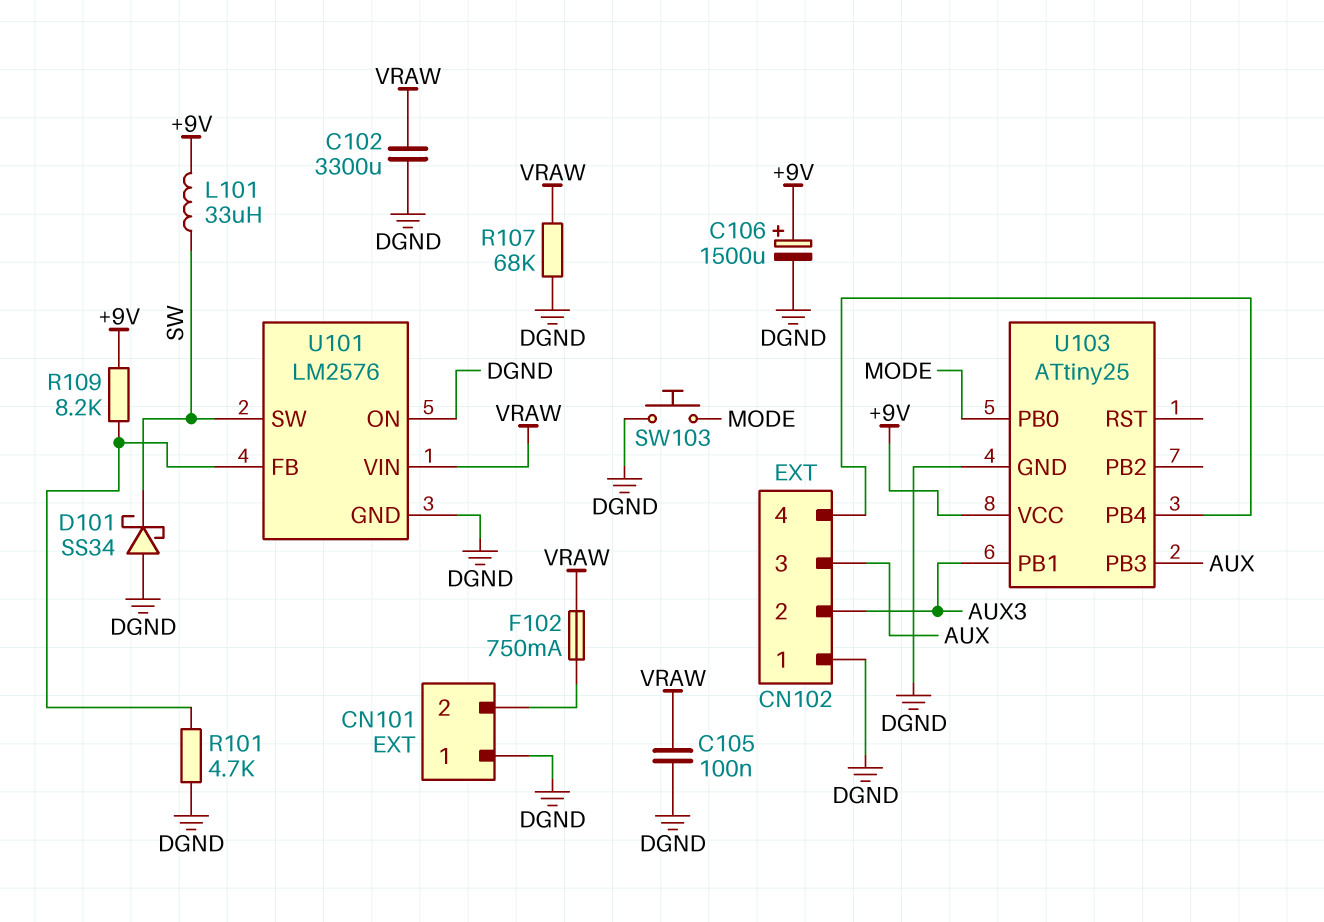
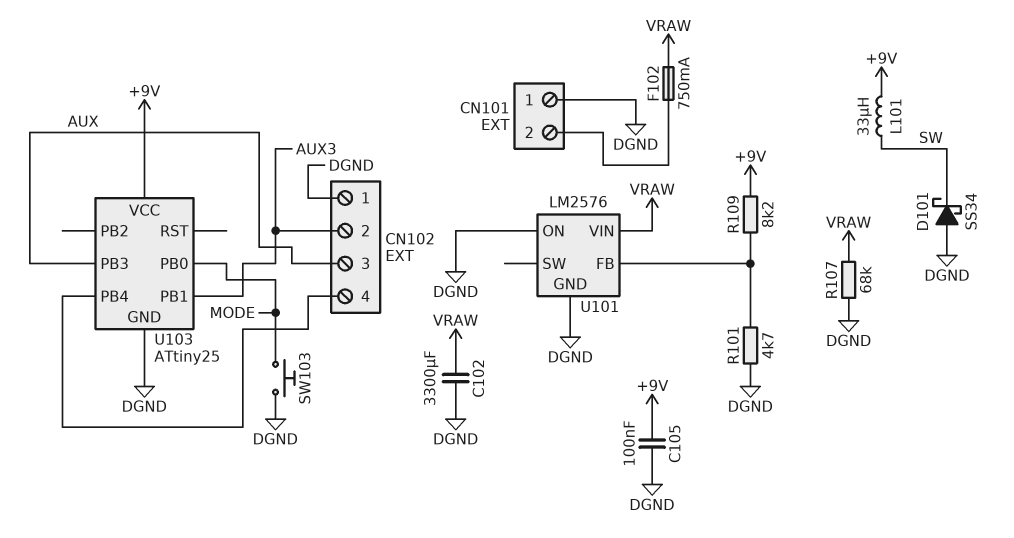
C105: 100nF (DGND, VRAW) -> 100nF (+9V, DGND)
C106: 1500uF (plus +9V, minus DGND) -> none
U101 pin SW: SW -> none

